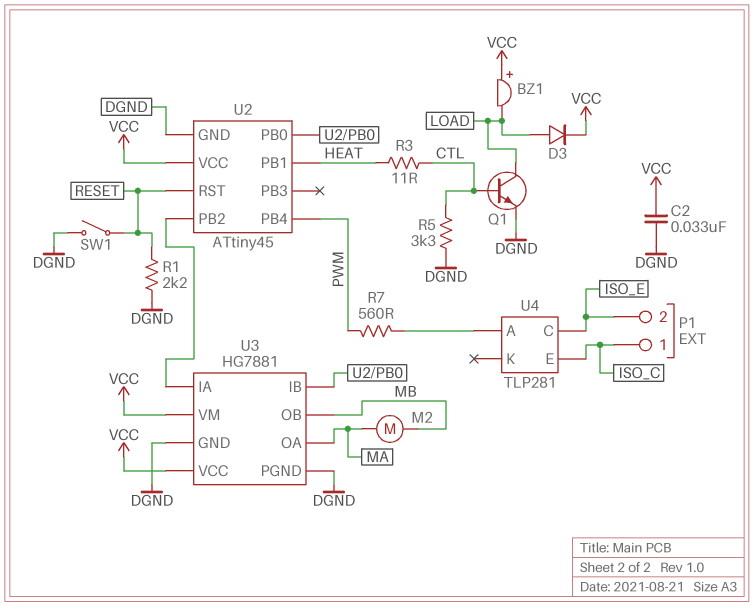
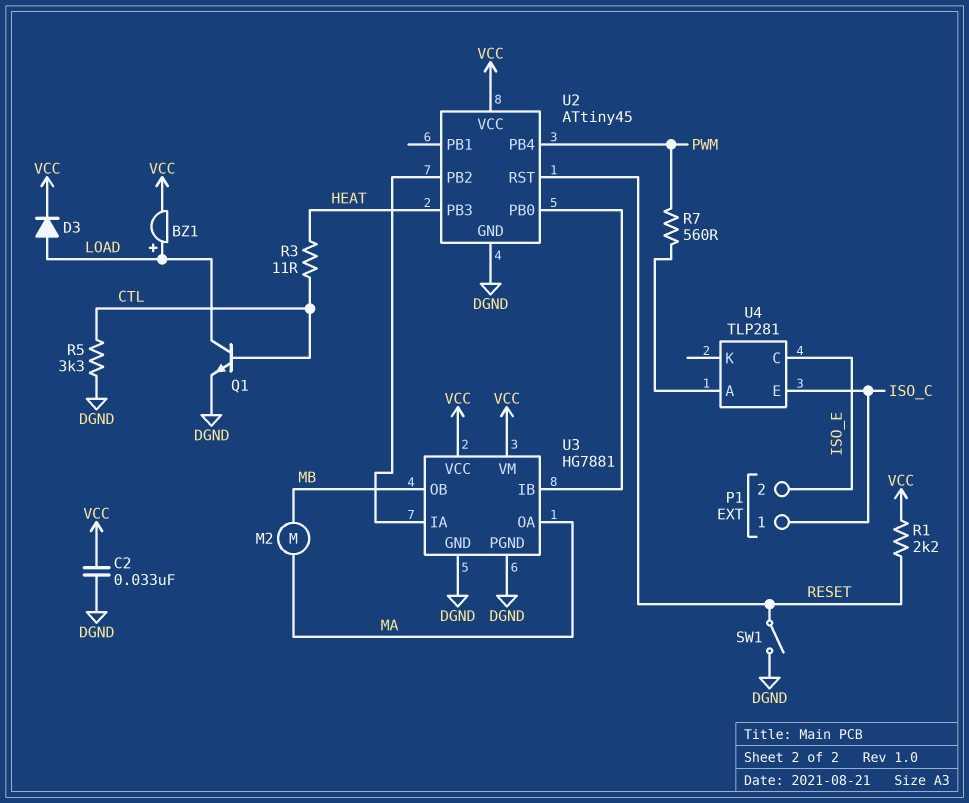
BZ1: buzzer (plus VCC, minus LOAD) -> buzzer (plus LOAD, minus VCC)
R1: 2.2k (DGND, RESET) -> 2.2k (RESET, VCC)
U2 pin PB1: HEAT -> none
U2 pin PB3: none -> HEAT

